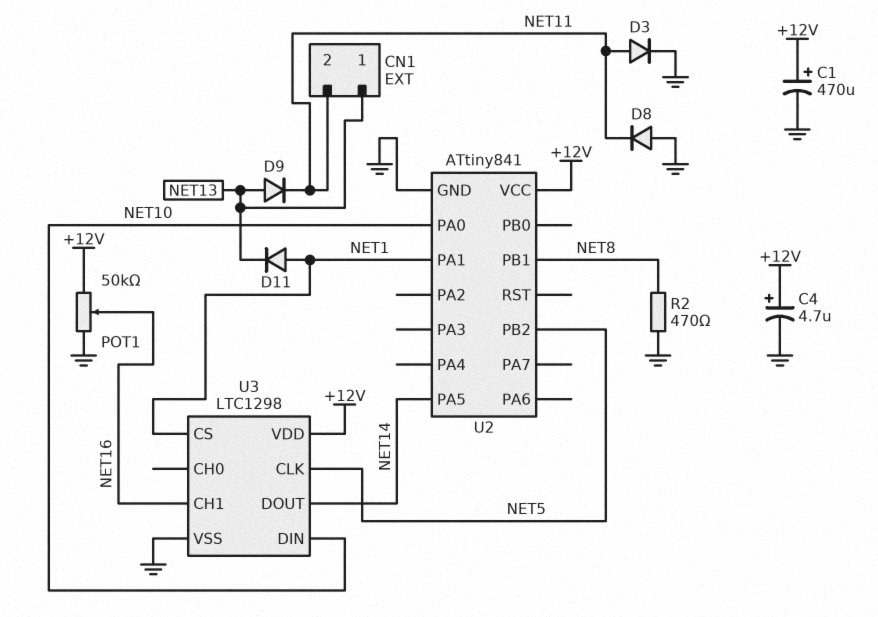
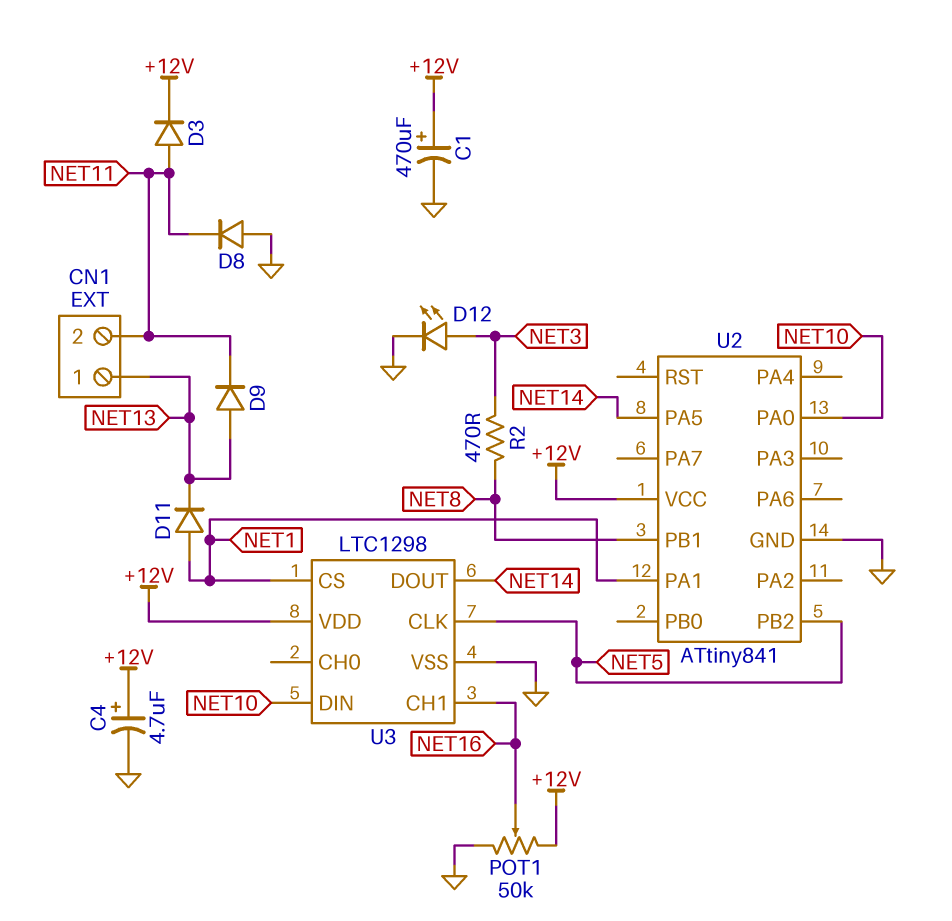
D3: diode (A NET11, K GND) -> diode (A NET11, K +12V)
D12: none -> LED (A NET3, K GND)
R2: 470 (GND, NET8) -> 470 (NET3, NET8)

